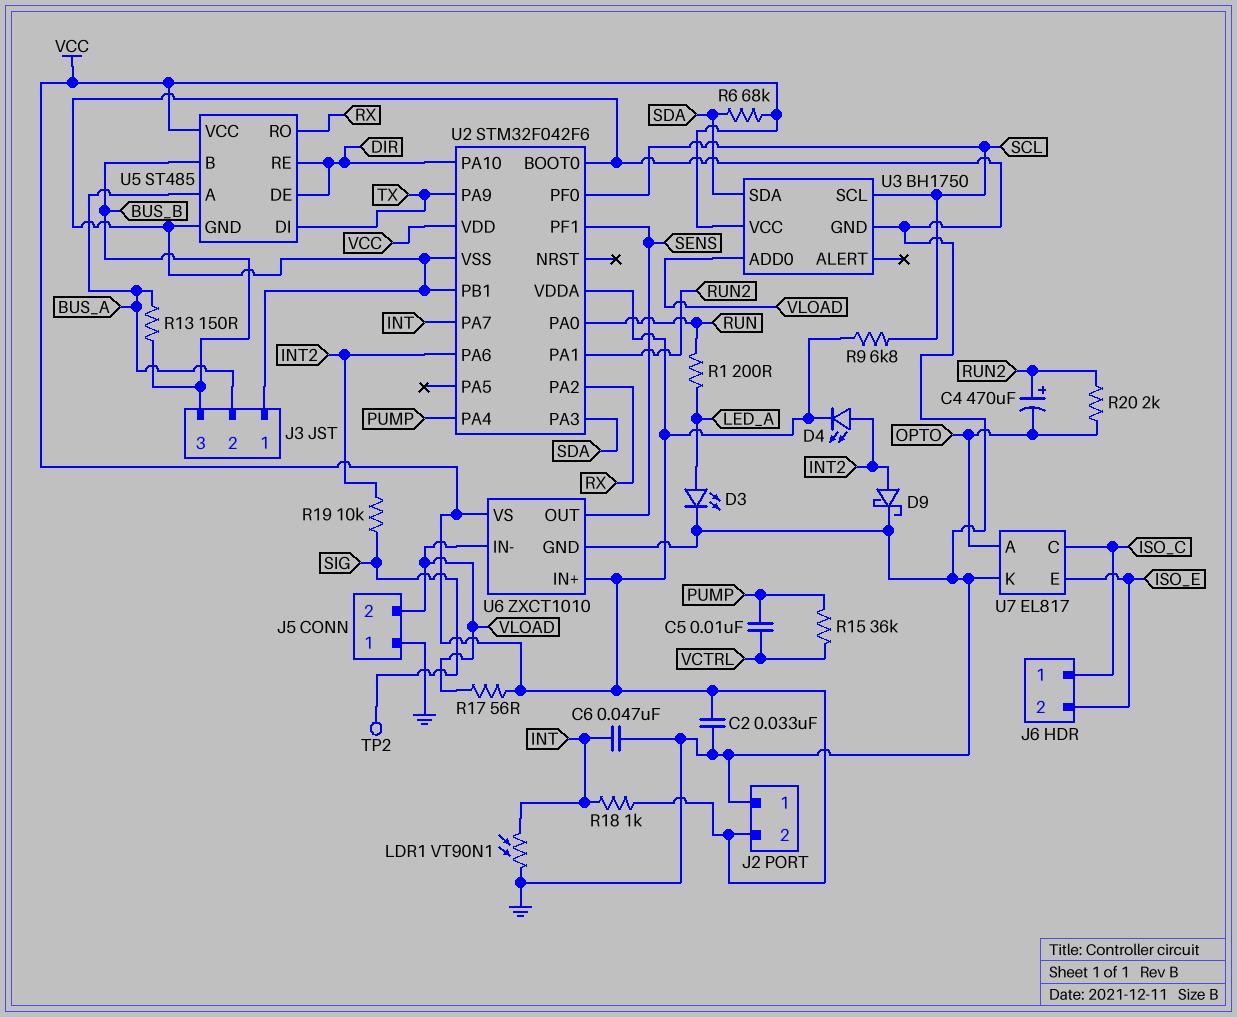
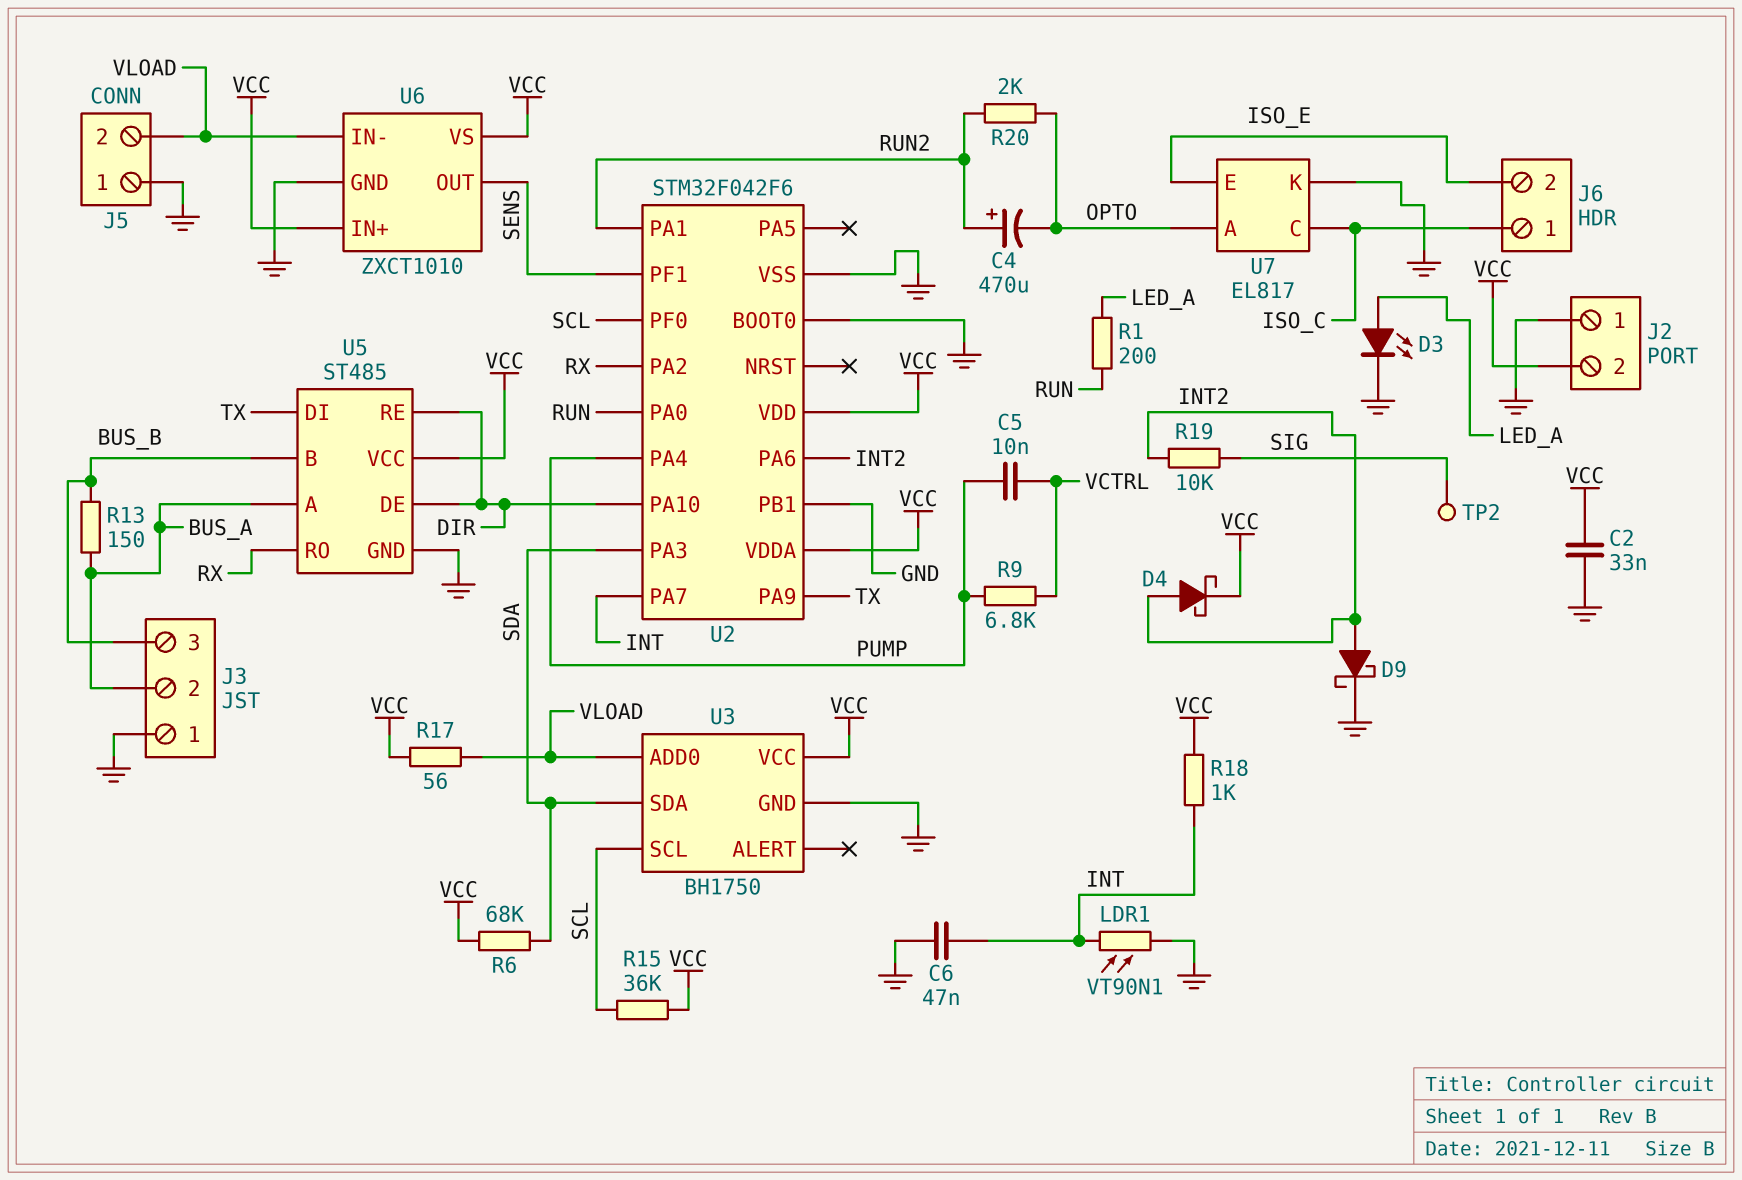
D4: LED (A INT2, K VCC) -> schottky (A INT2, K VCC)
R9: 6.8k (SCL, VCC) -> 6.8k (PUMP, VCTRL)
R15: 36k (PUMP, VCTRL) -> 36k (SCL, VCC)

